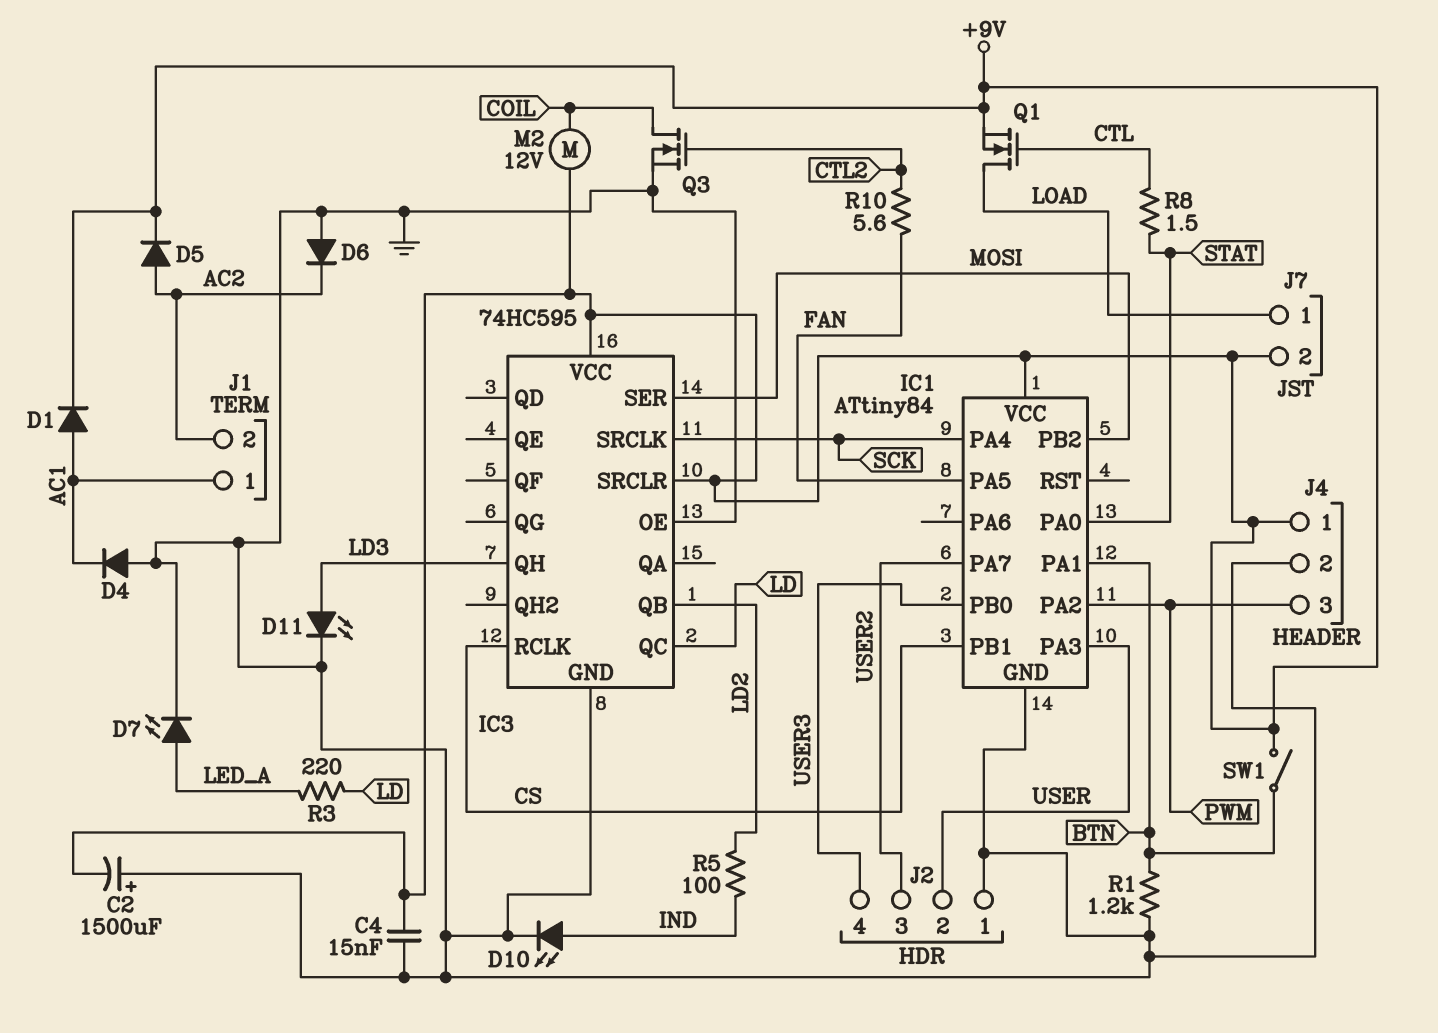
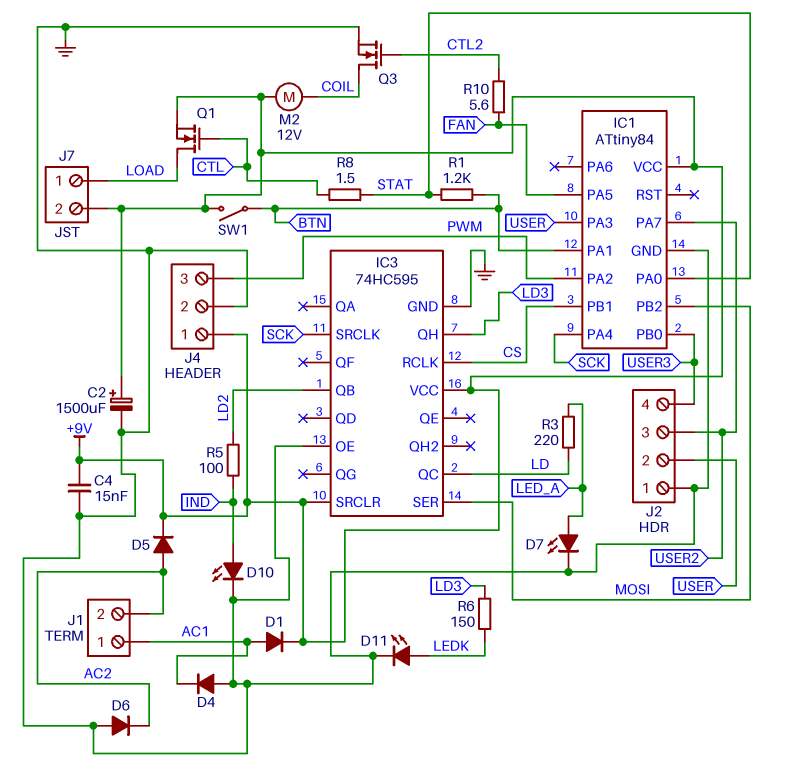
C2: 1500uF (plus GND, minus +9V) -> 1500uF (plus +9V, minus GND)
D11: LED (A LD3, K GND) -> LED (A LEDK, K GND)
R1: 1.2k (BTN, GND) -> 1.2k (BTN, STAT)
R6: none -> 150 (LD3, LEDK)

